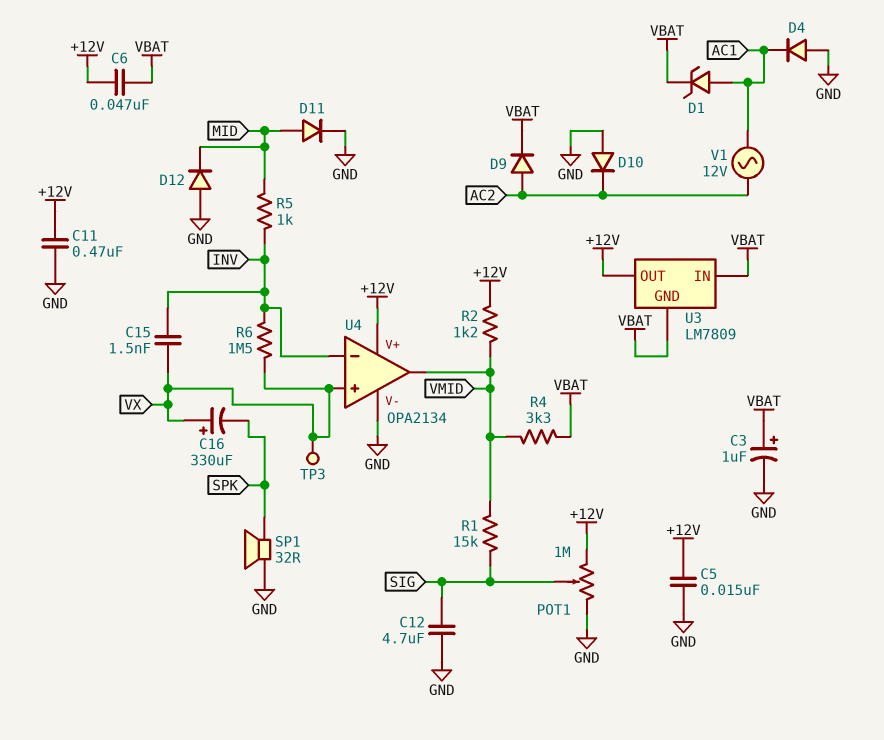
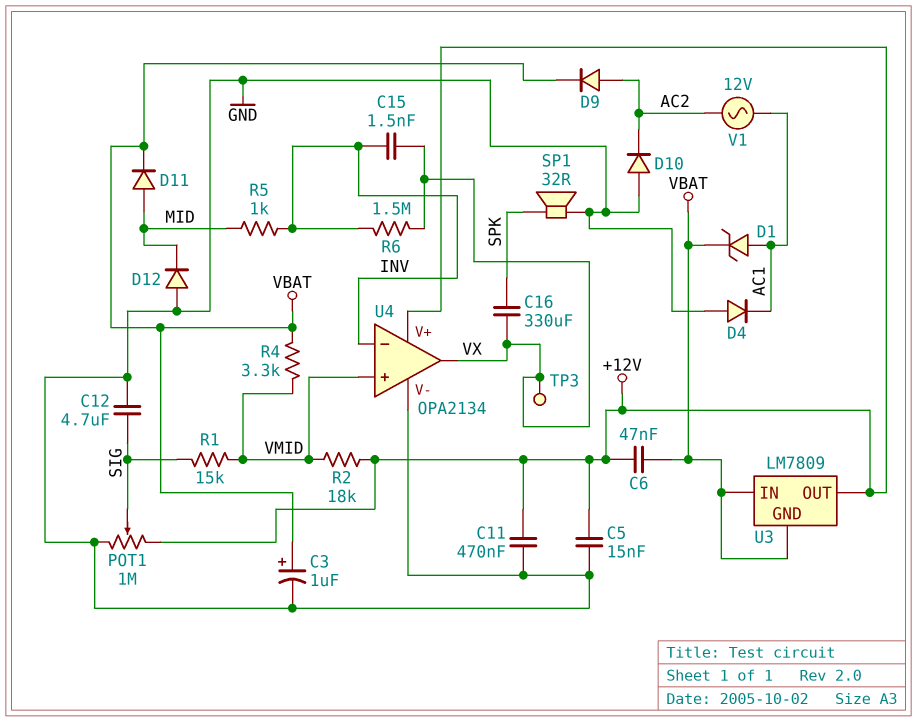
C16: 330uF (plus VX, minus SPK) -> 330uF (SPK, VX)
D11: diode (A MID, K GND) -> diode (A MID, K VBAT)
R2: 1.2k (+12V, VMID) -> 18k (+12V, VMID)
U4 pin in+: VX -> VMID
U4 pin out: VMID -> VX

